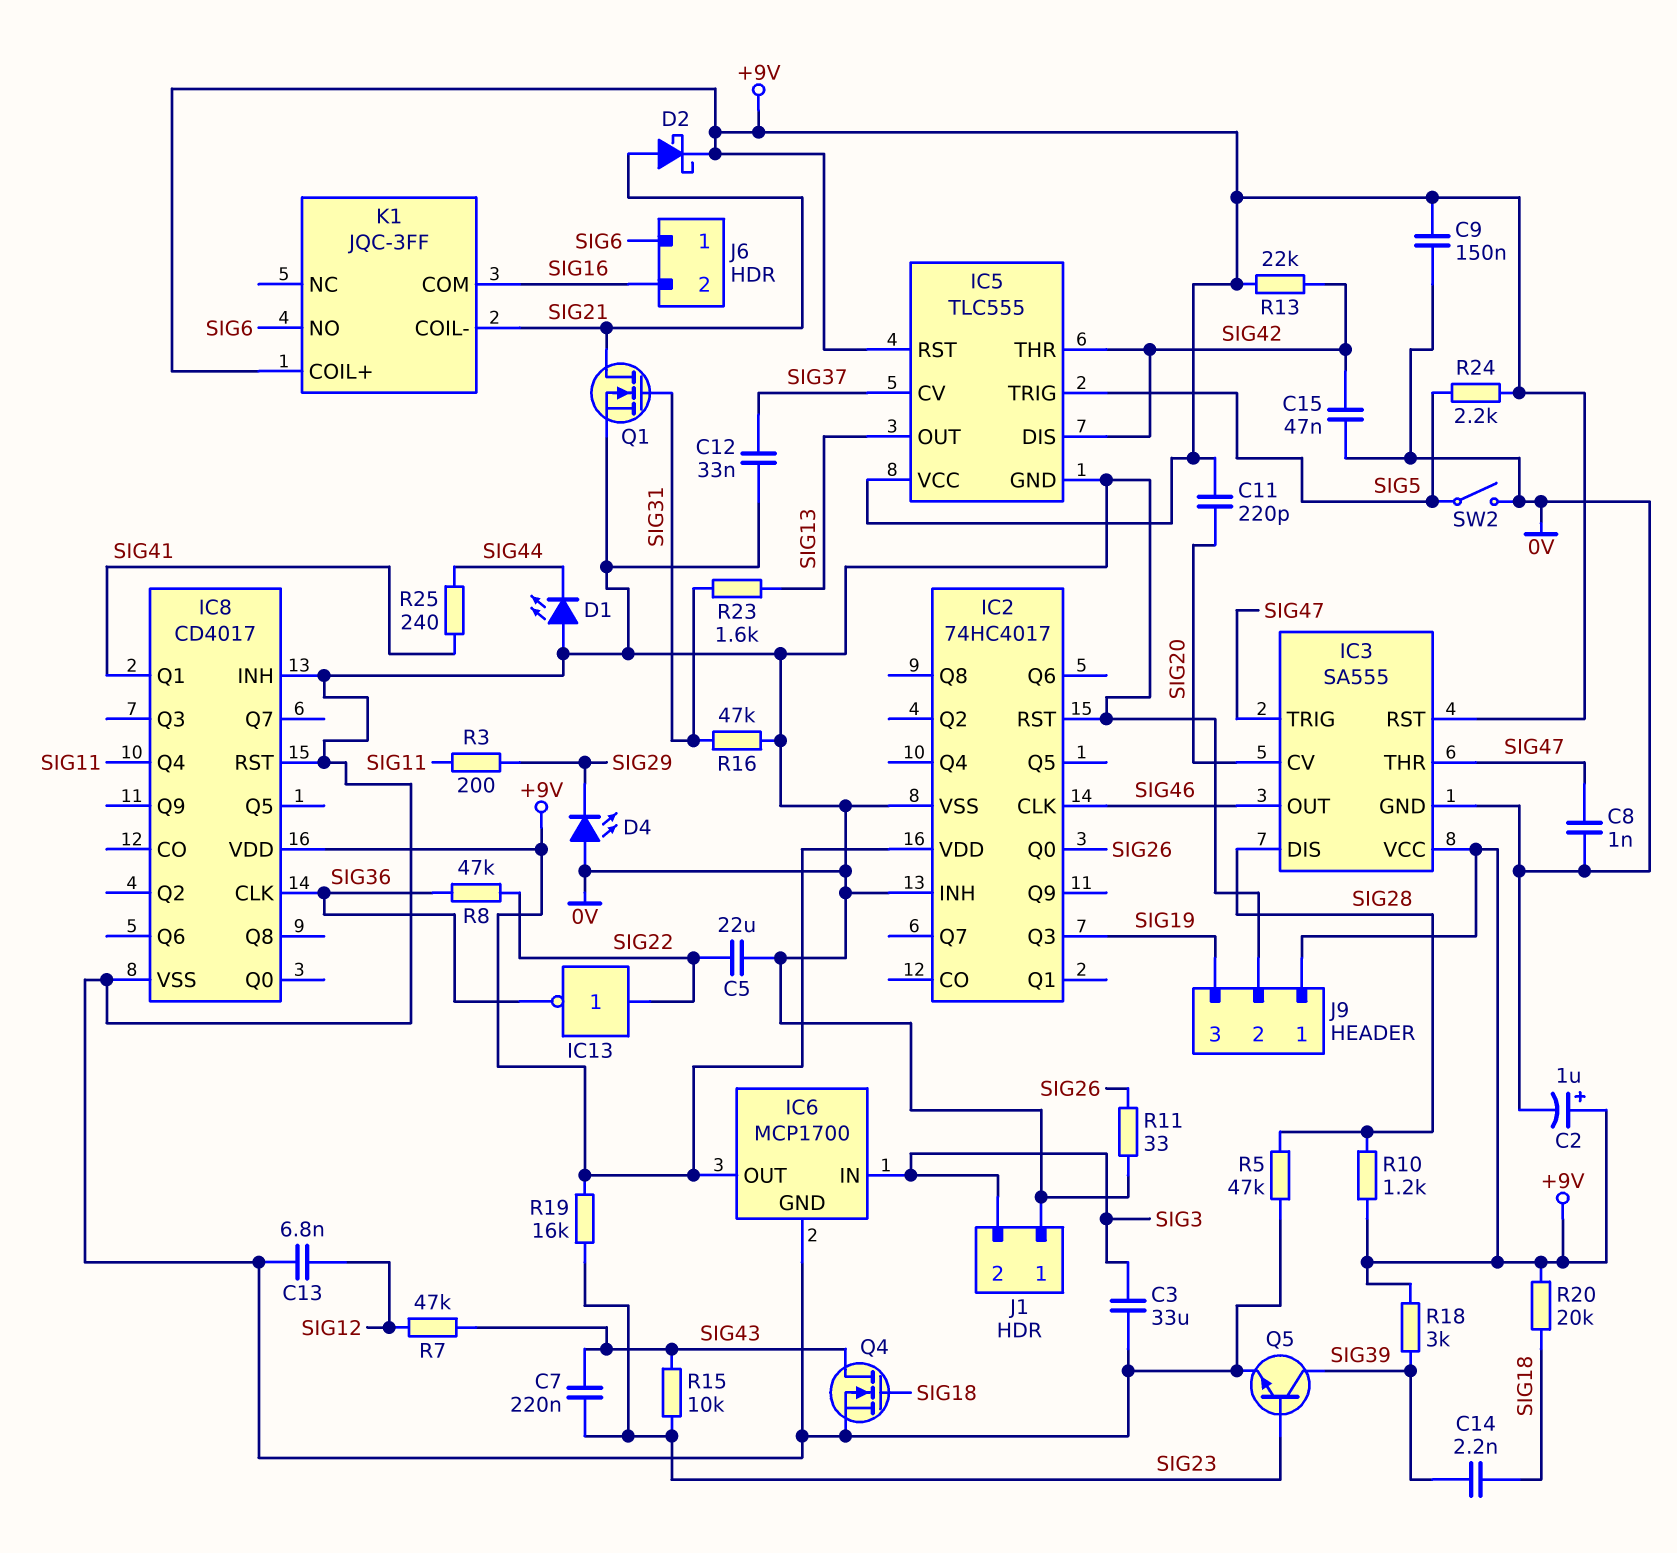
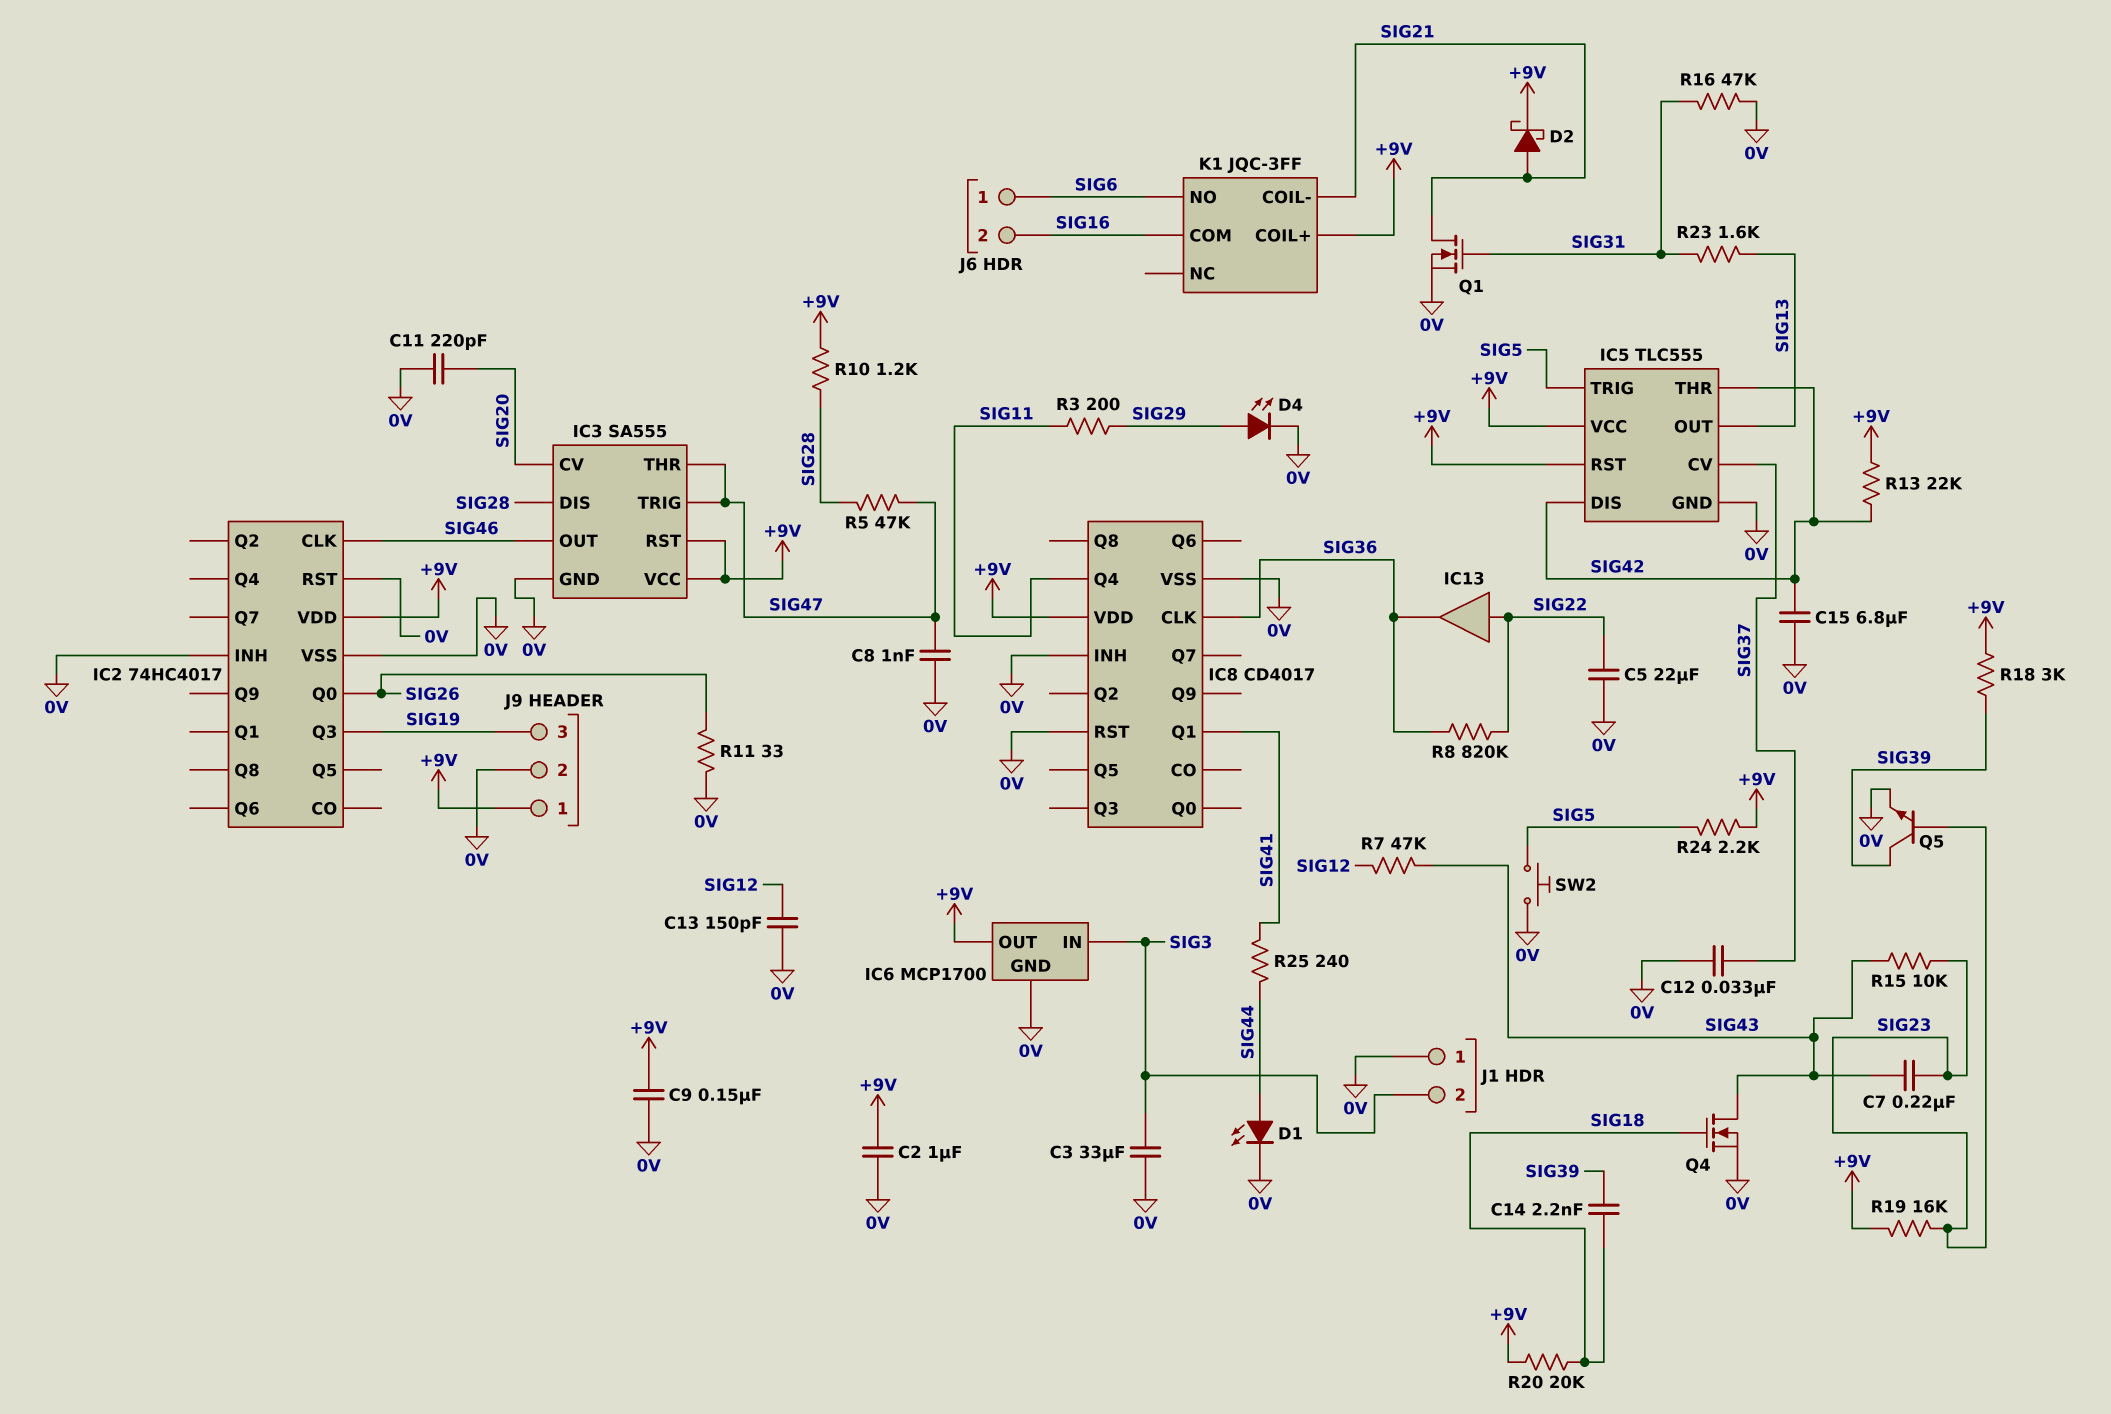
C2: 1uF (plus +9V, minus 0V) -> 1uF (+9V, 0V)
C11: 220pF (+9V, SIG20) -> 220pF (0V, SIG20)
C13: 6.8nF (0V, SIG12) -> 150pF (0V, SIG12)
C15: 47nF (0V, SIG42) -> 6.8uF (0V, SIG42)
D1: LED (A 0V, K SIG44) -> LED (A SIG44, K 0V)
D4: LED (A 0V, K SIG29) -> LED (A SIG29, K 0V)
IC13: NOT (in SIG22, out SIG36) -> buffer (in SIG22, out SIG36)
R5: 47k (0V, SIG28) -> 47k (SIG28, SIG47)
R8: 47k (SIG22, SIG36) -> 820k (SIG22, SIG36)
SW2: switch (0V, SIG5) -> button (0V, SIG5)

